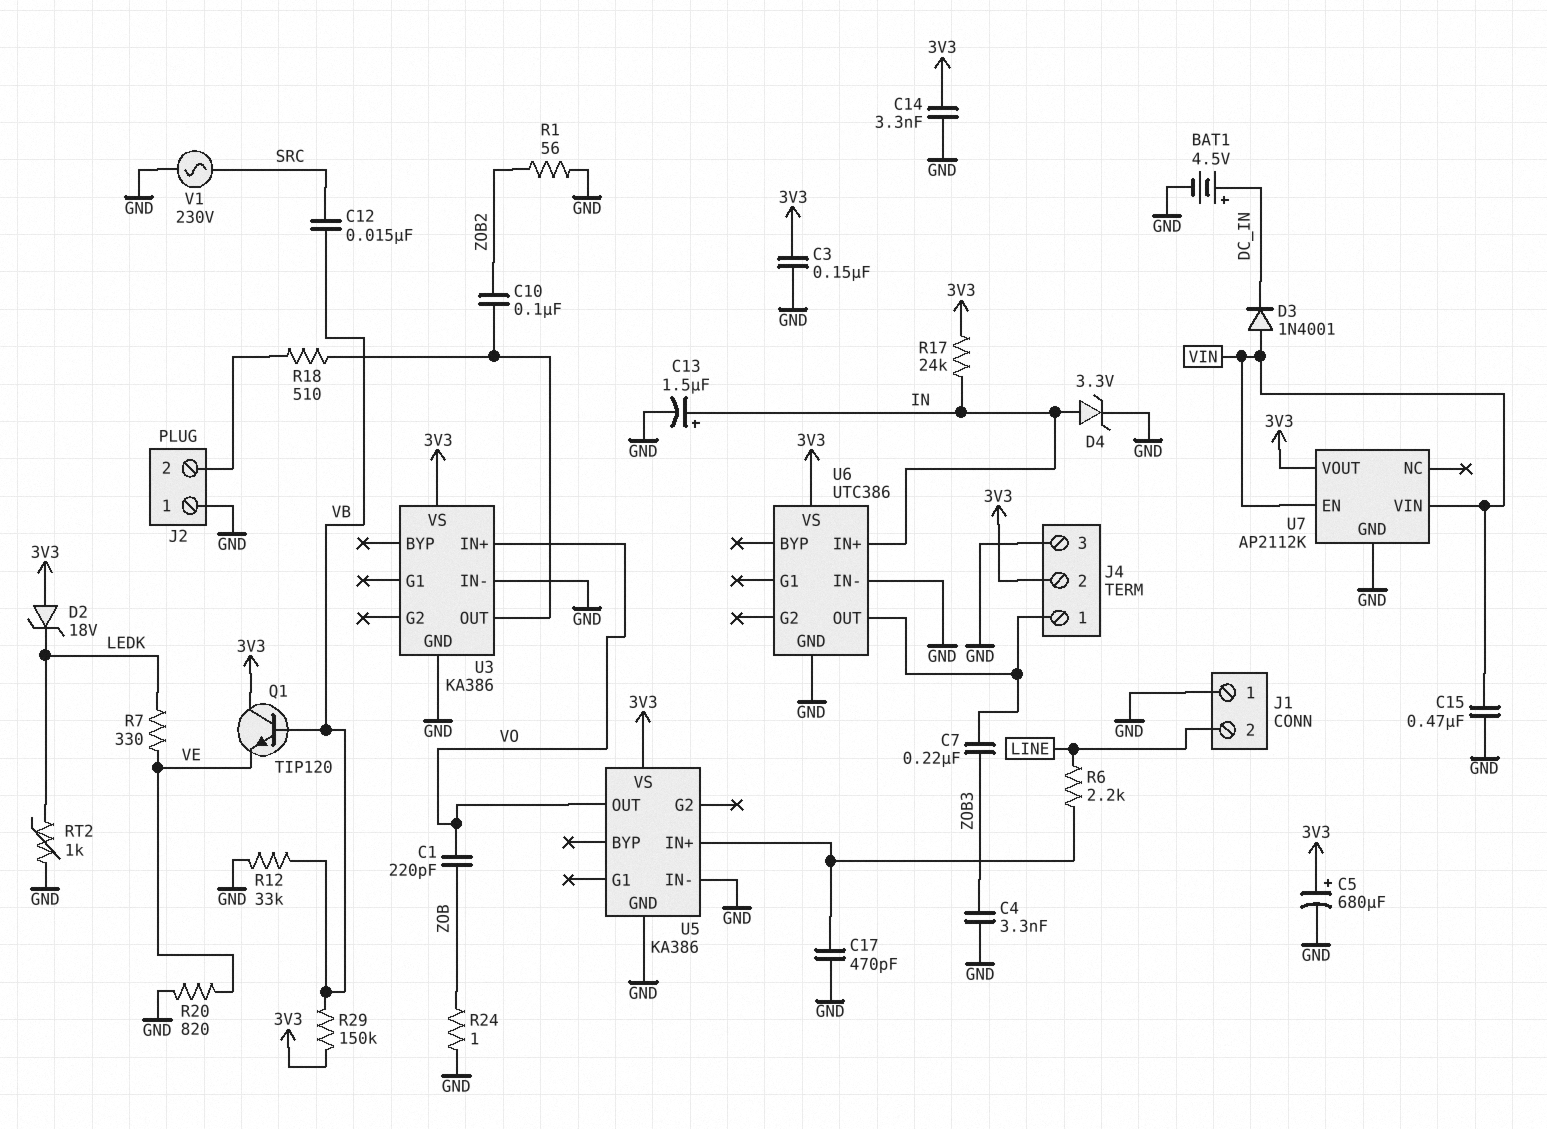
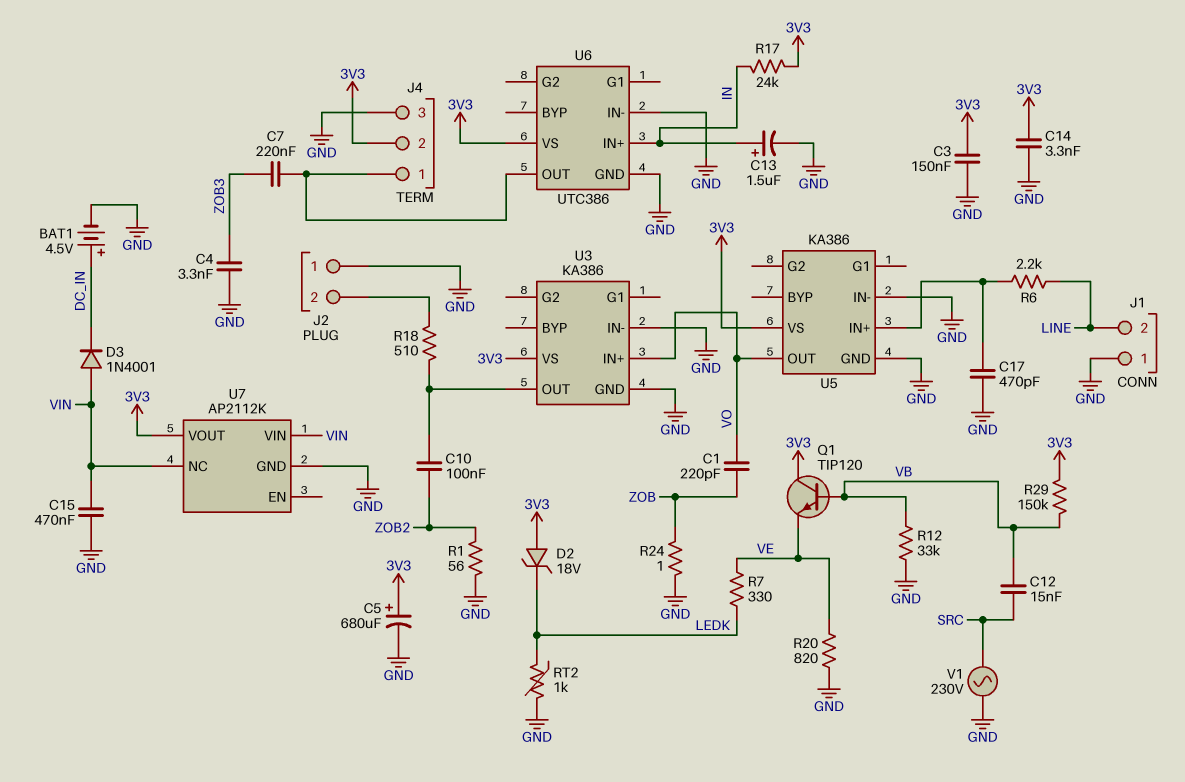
D4: zener 3.3V (A IN, K GND) -> none
U7 pin EN: VIN -> none
U7 pin NC: none -> VIN

